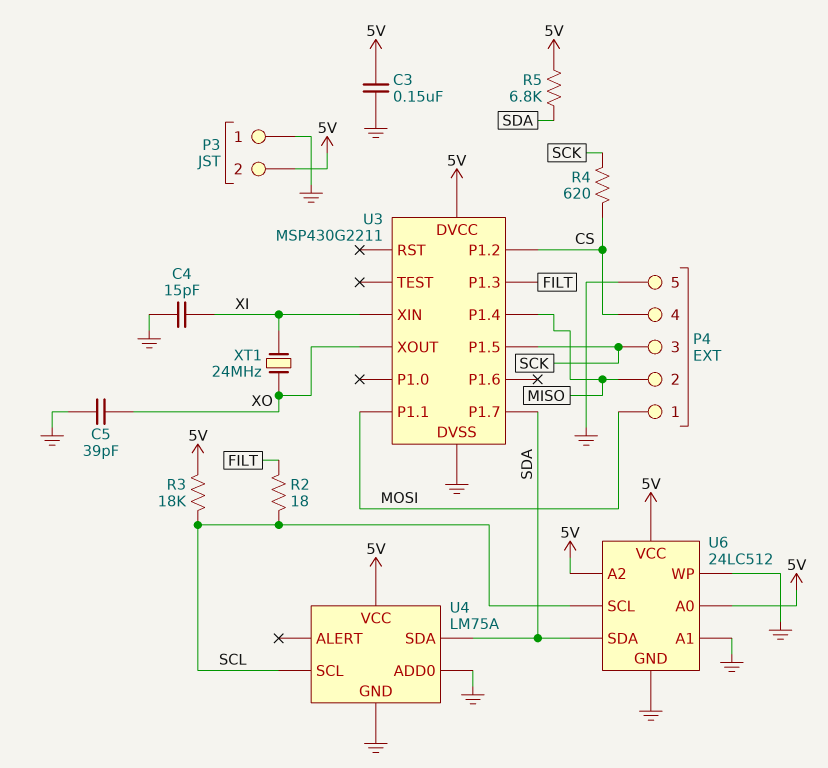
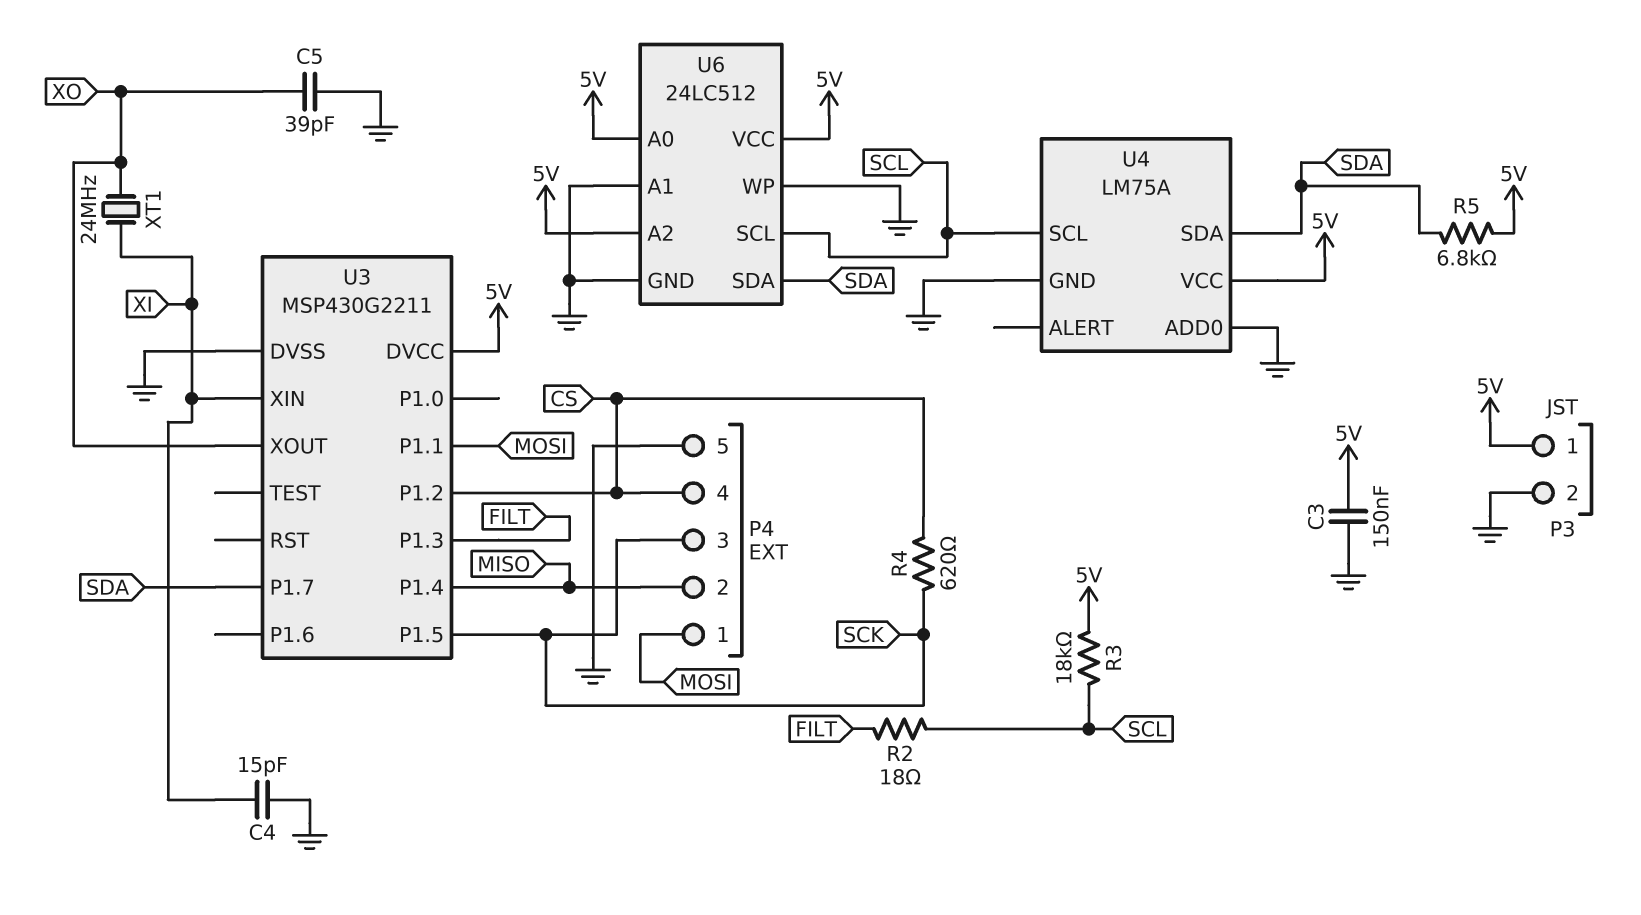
P3 pin 1: GND -> 5V
P3 pin 2: 5V -> GND

